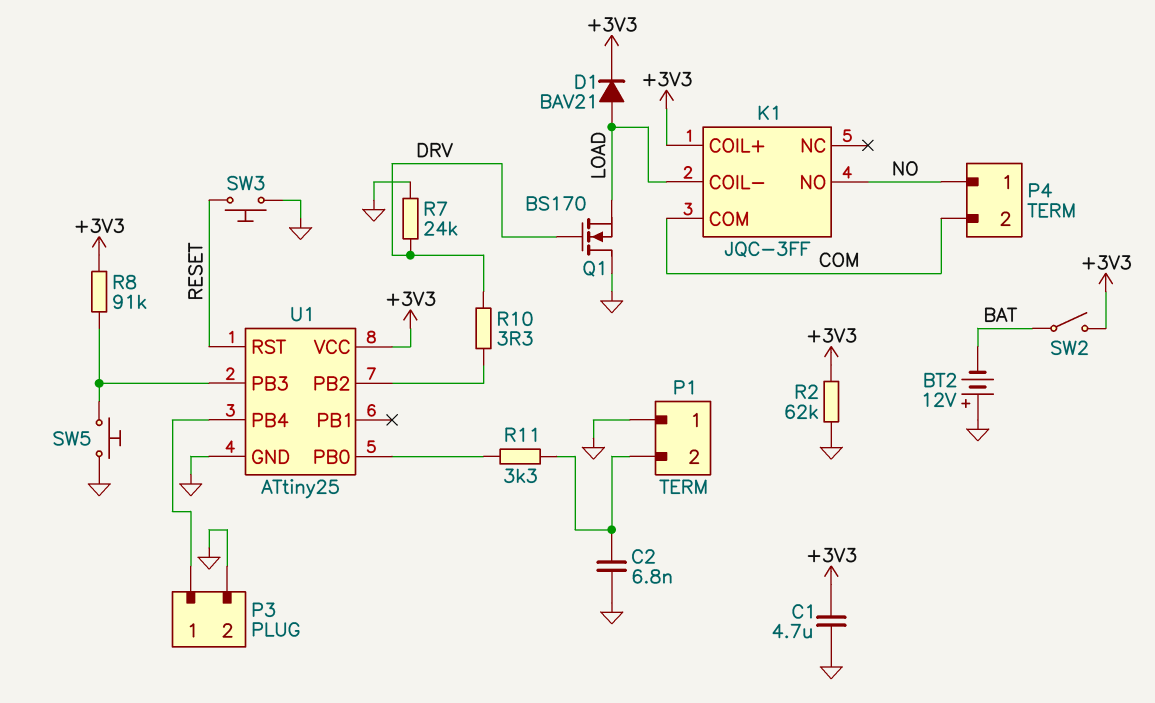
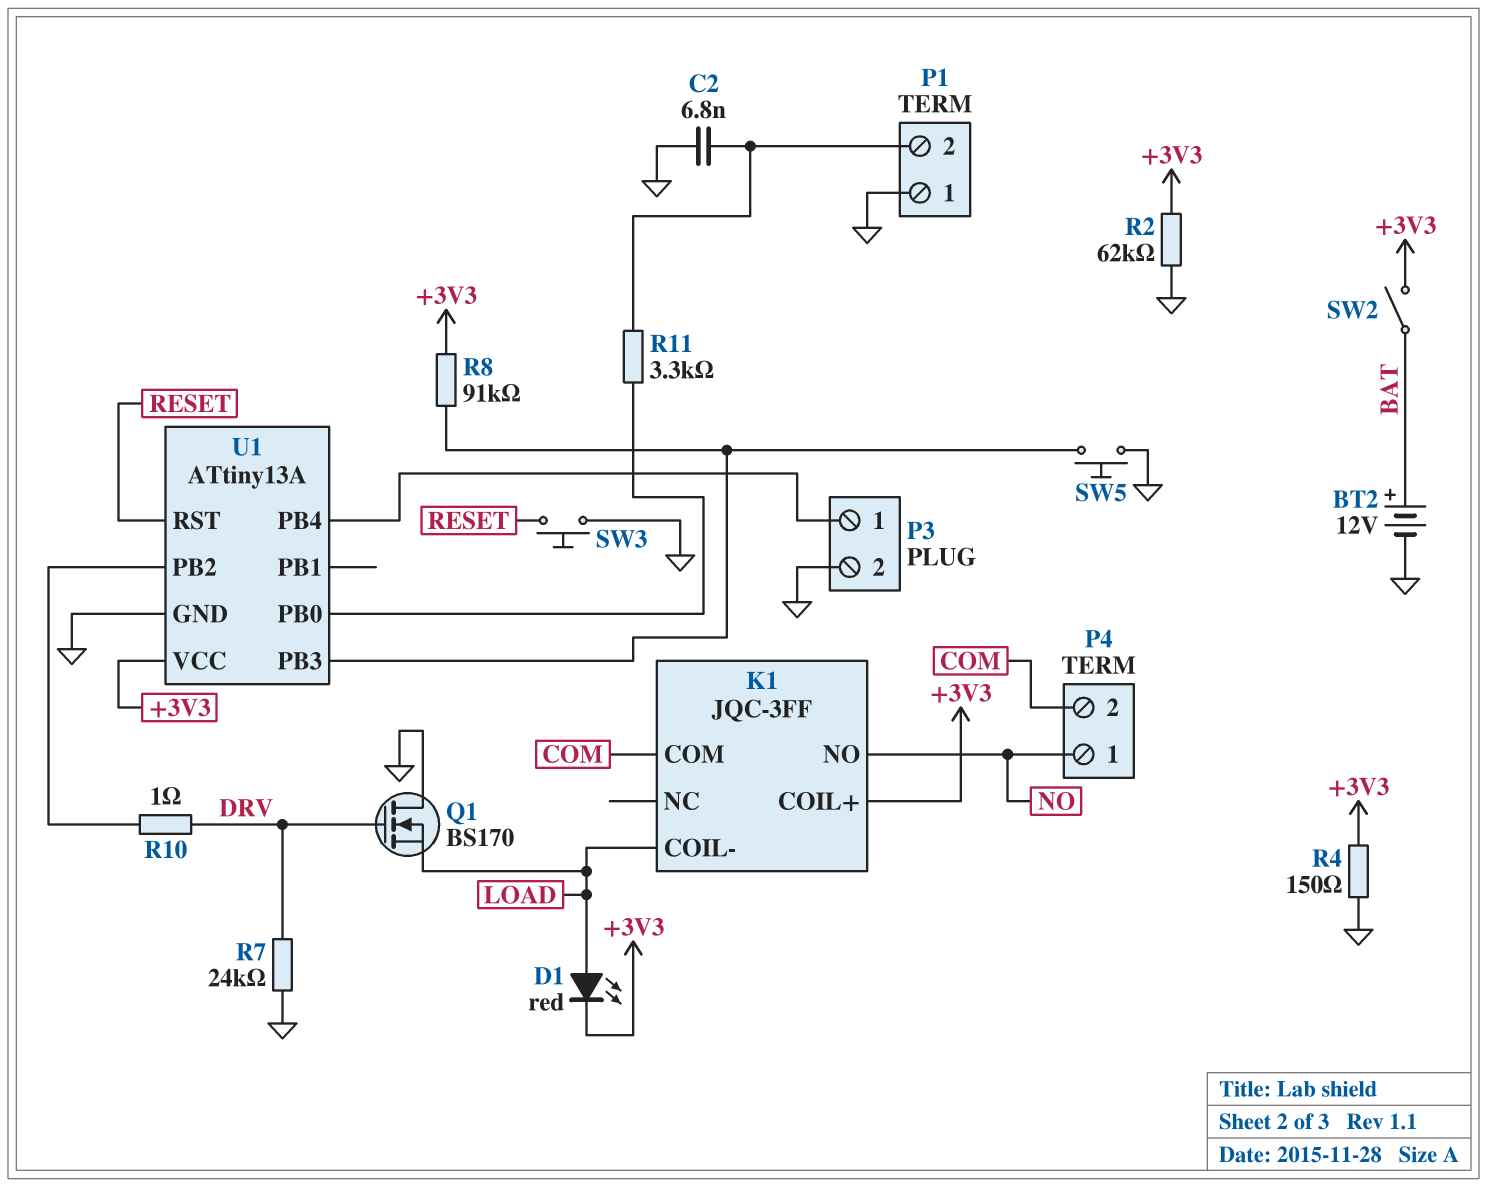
BT2: 12V (plus GND, minus BAT) -> 12V (plus BAT, minus GND)
C1: 4.7uF (+3V3, GND) -> none
D1: diode BAV21 (A LOAD, K +3V3) -> LED red (A LOAD, K +3V3)
R4: none -> 150 (+3V3, GND)
R10: 3.3 (DRV, U1/PB2) -> 1 (DRV, U1/PB2)
U1: ATtiny25 -> ATtiny13A

